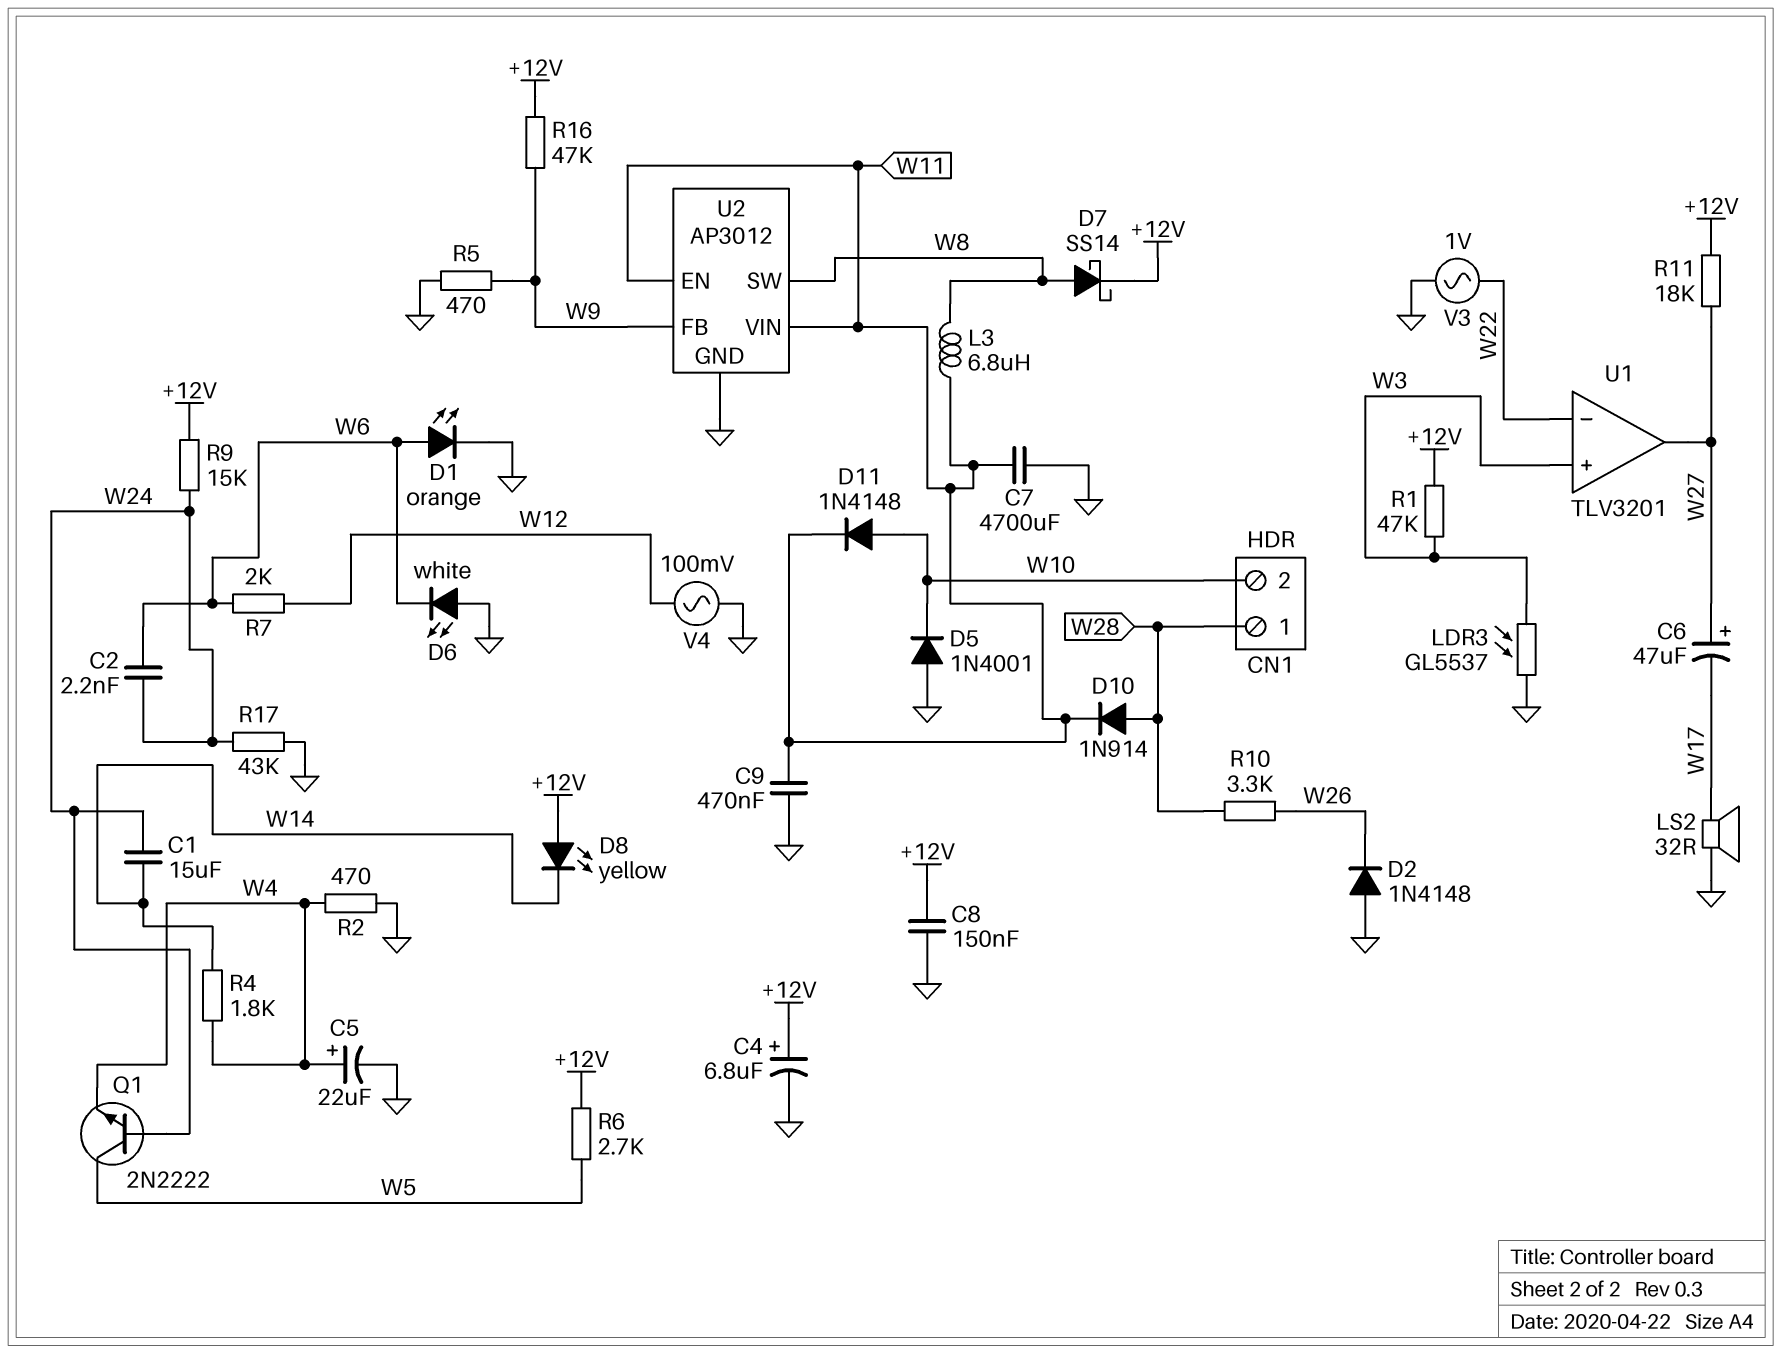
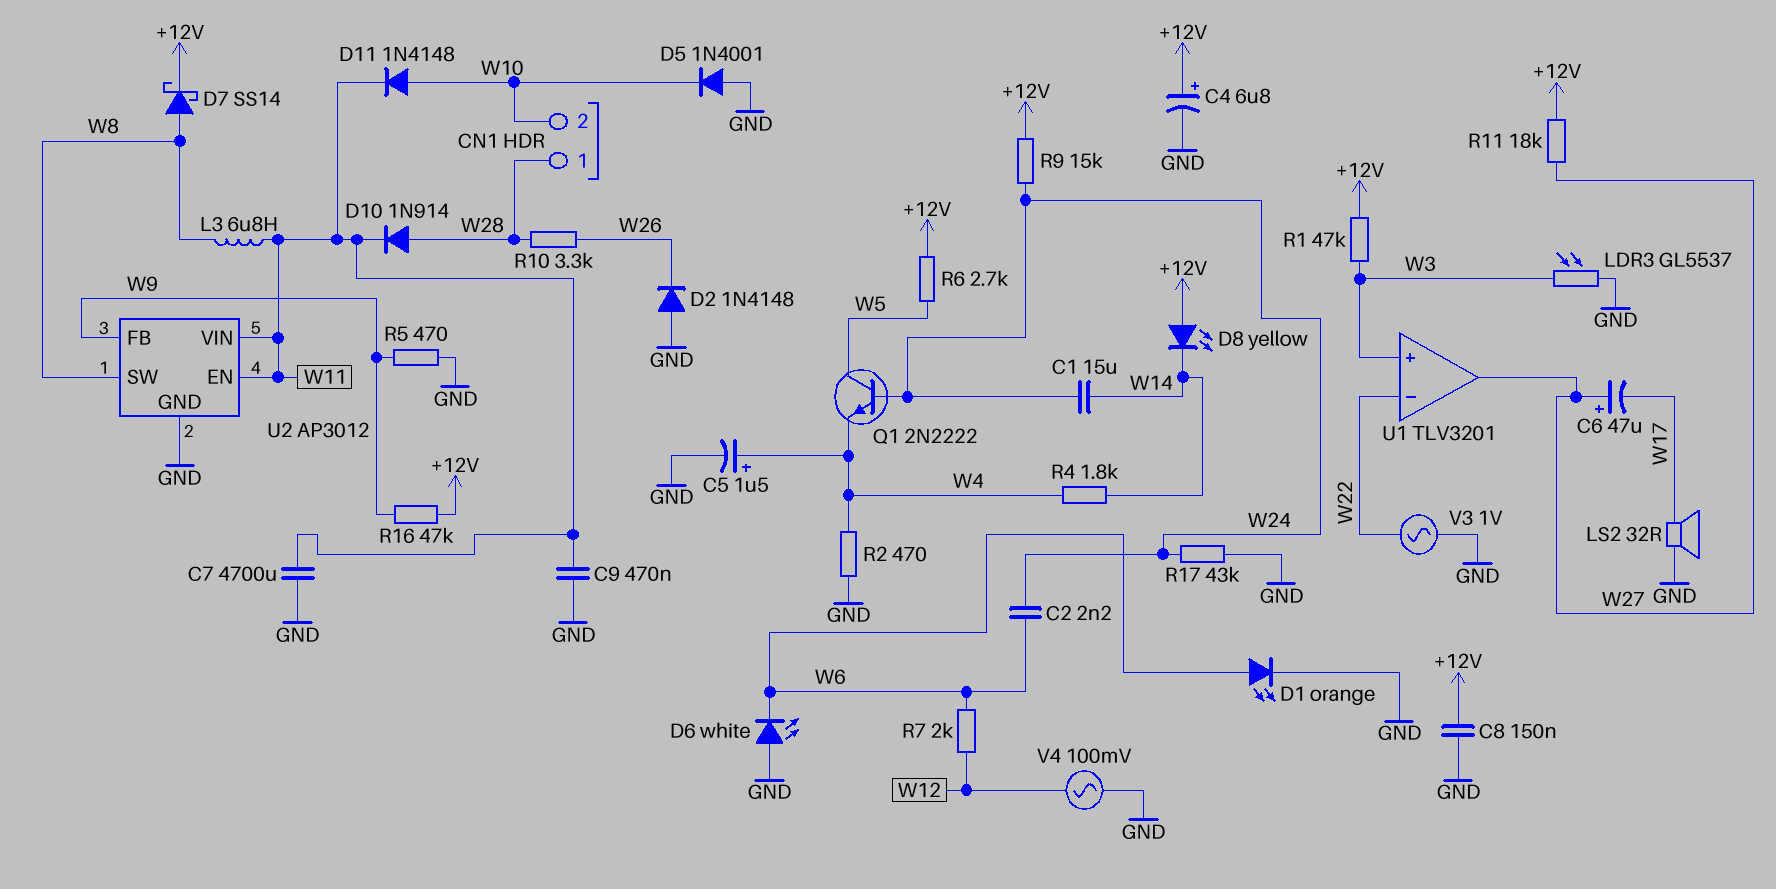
C5: 22uF (plus W4, minus GND) -> 1.5uF (plus W4, minus GND)

